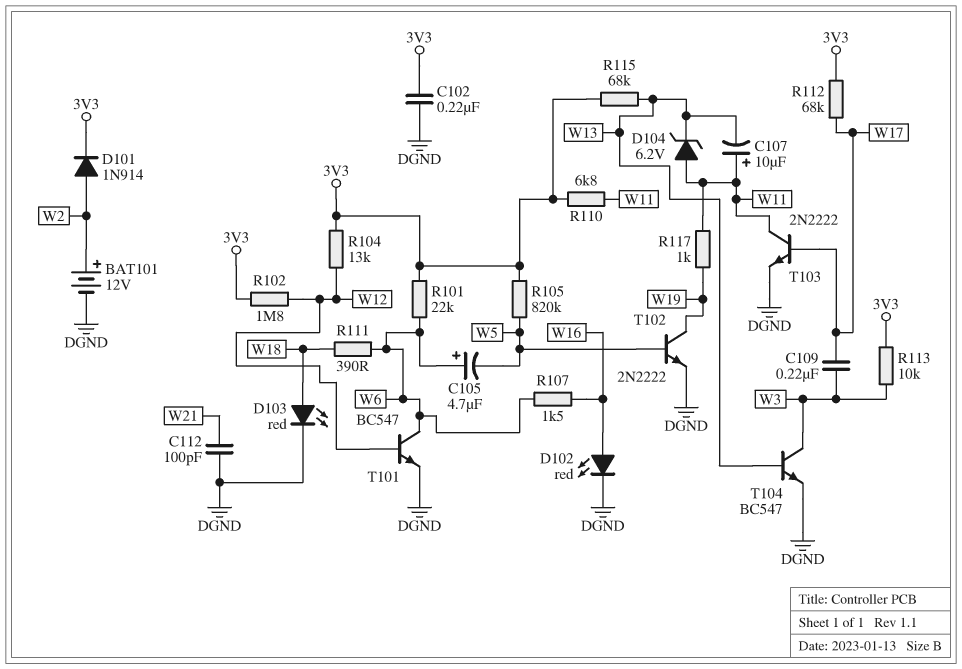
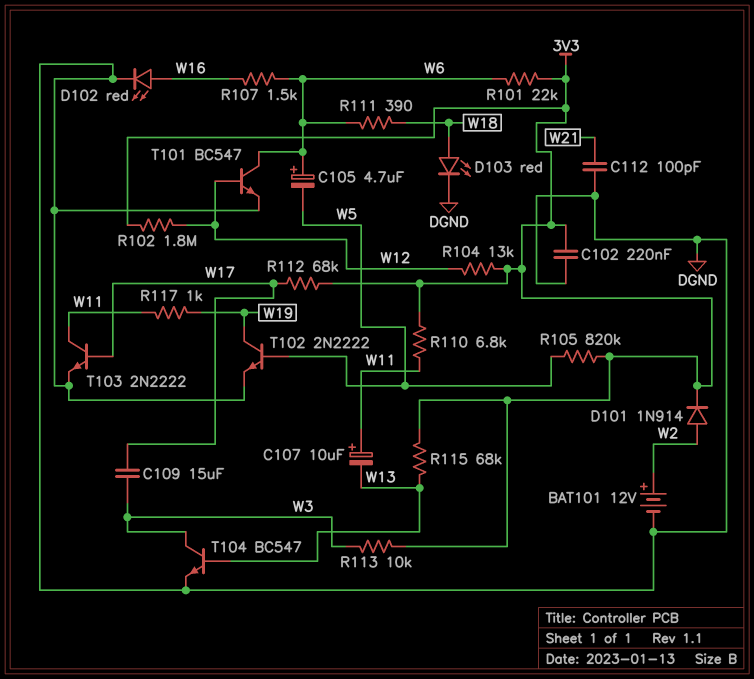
C109: 220nF (W3, W17) -> 15uF (W3, W17)
D104: zener 6.2V (A W11, K W13) -> none

